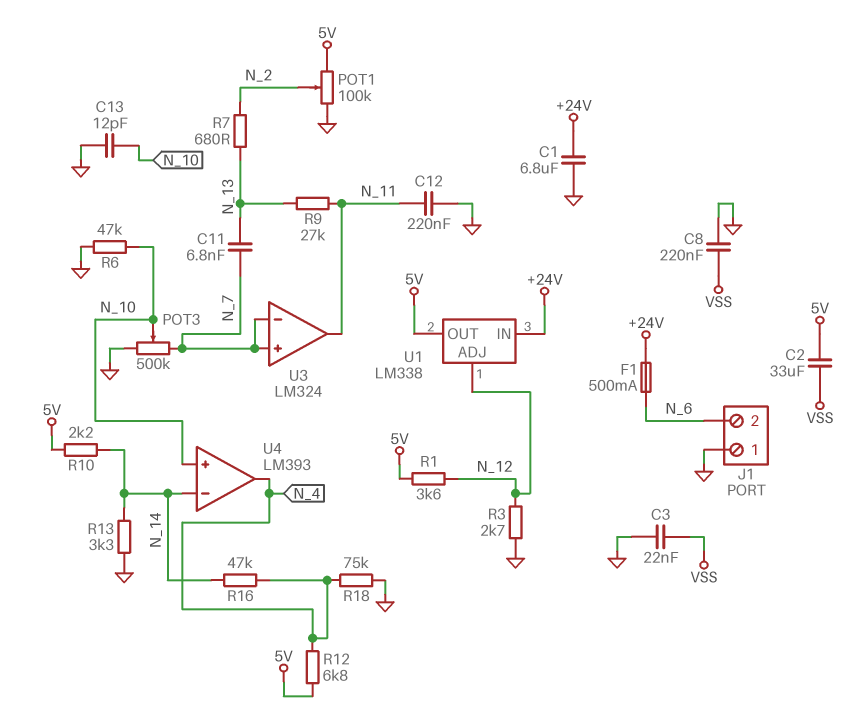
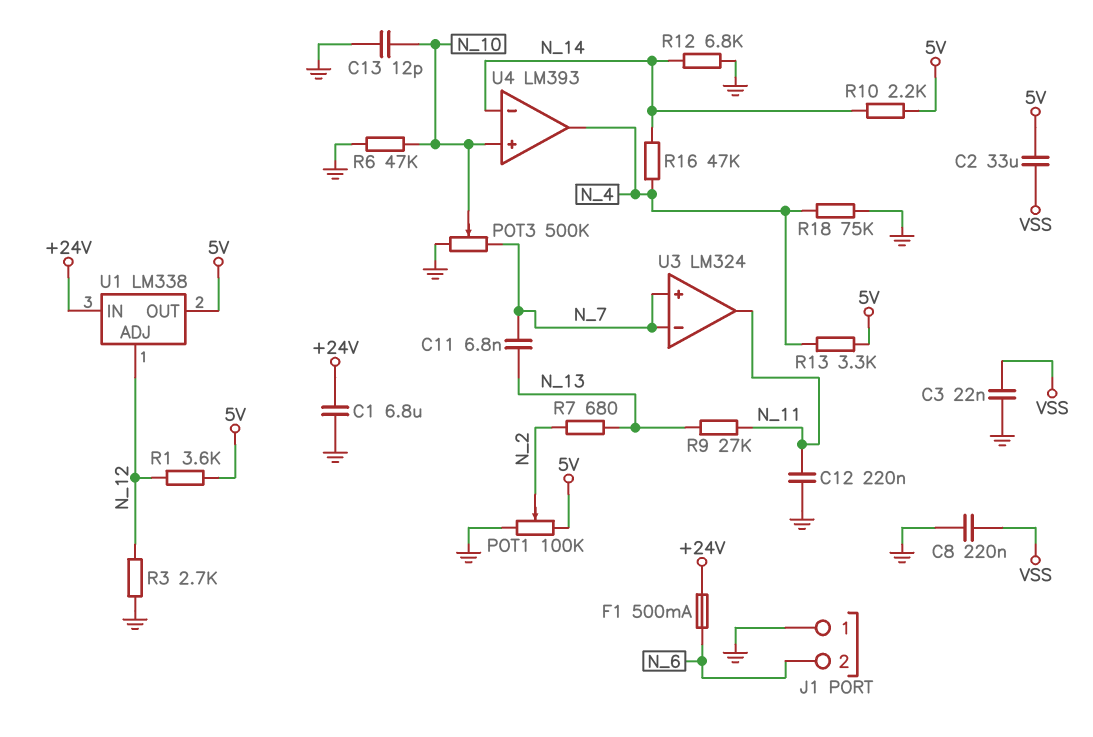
R12: 6.8k (5V, N_4) -> 6.8k (GND, N_14)
R13: 3.3k (GND, N_14) -> 3.3k (5V, N_4)

